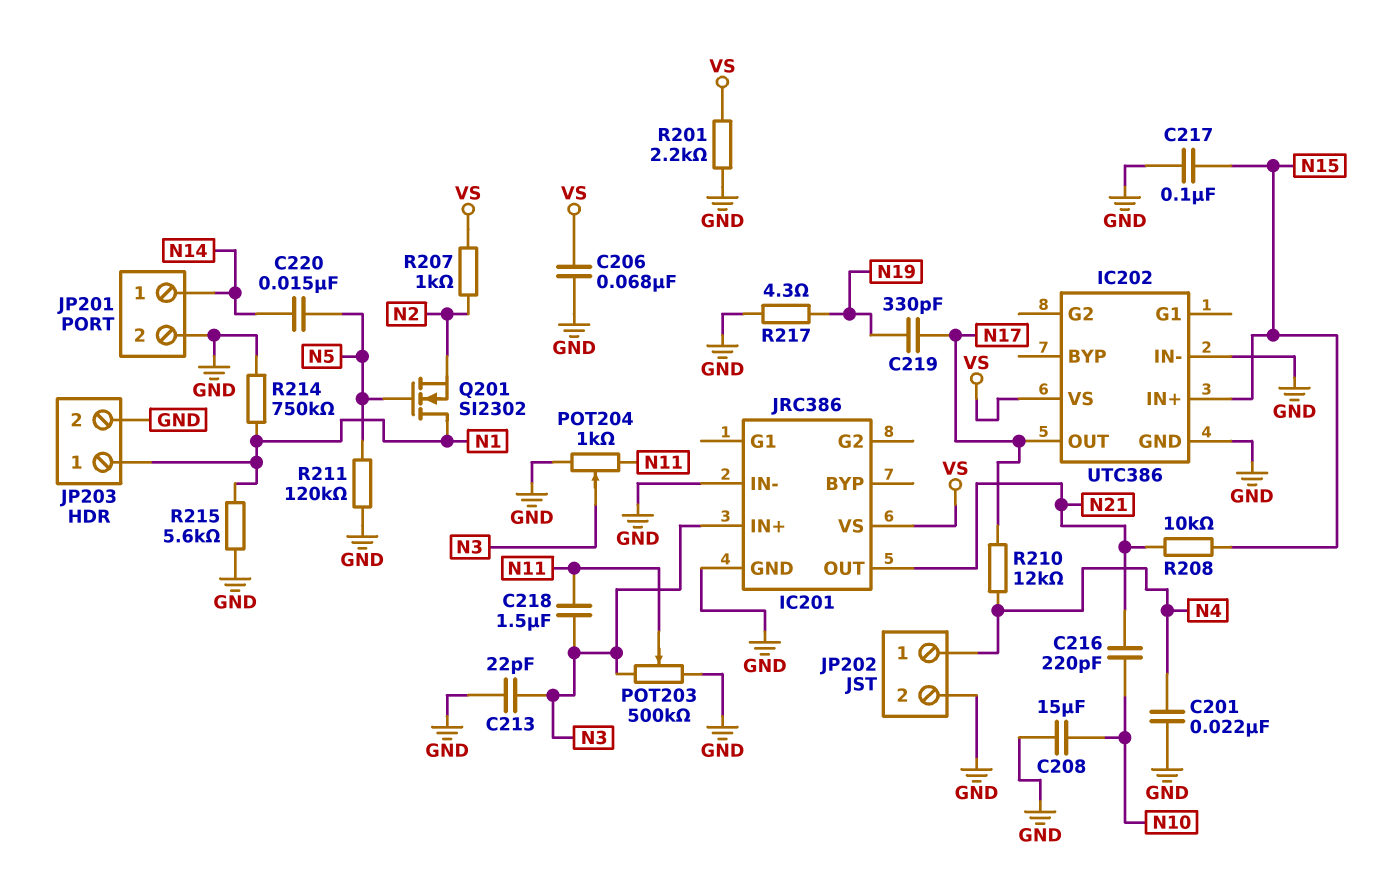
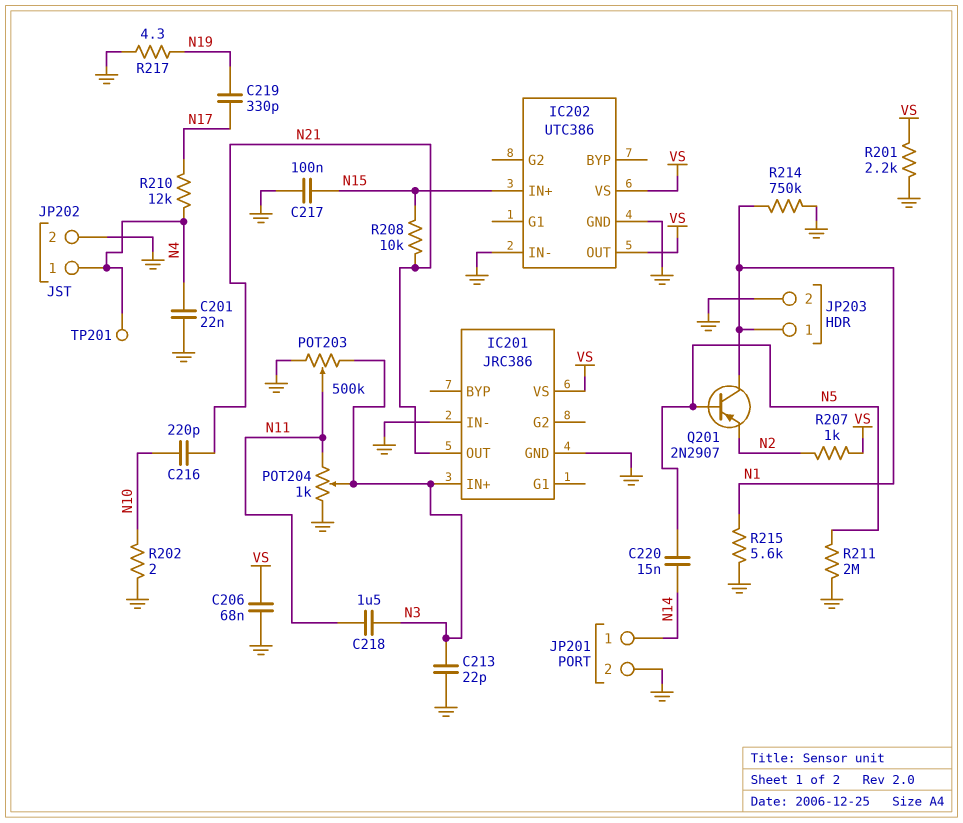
C208: 15uF (GND, N10) -> none
IC202 pin OUT: N17 -> VS
Q201: NMOS SI2302 (G N5, D N1, S N2) -> PNP 2N2907 (B N5, C N1, E N2)
R202: none -> 2 (GND, N10)
R211: 120k (GND, N5) -> 2M (GND, N5)
TP201: none -> test point (N4)

